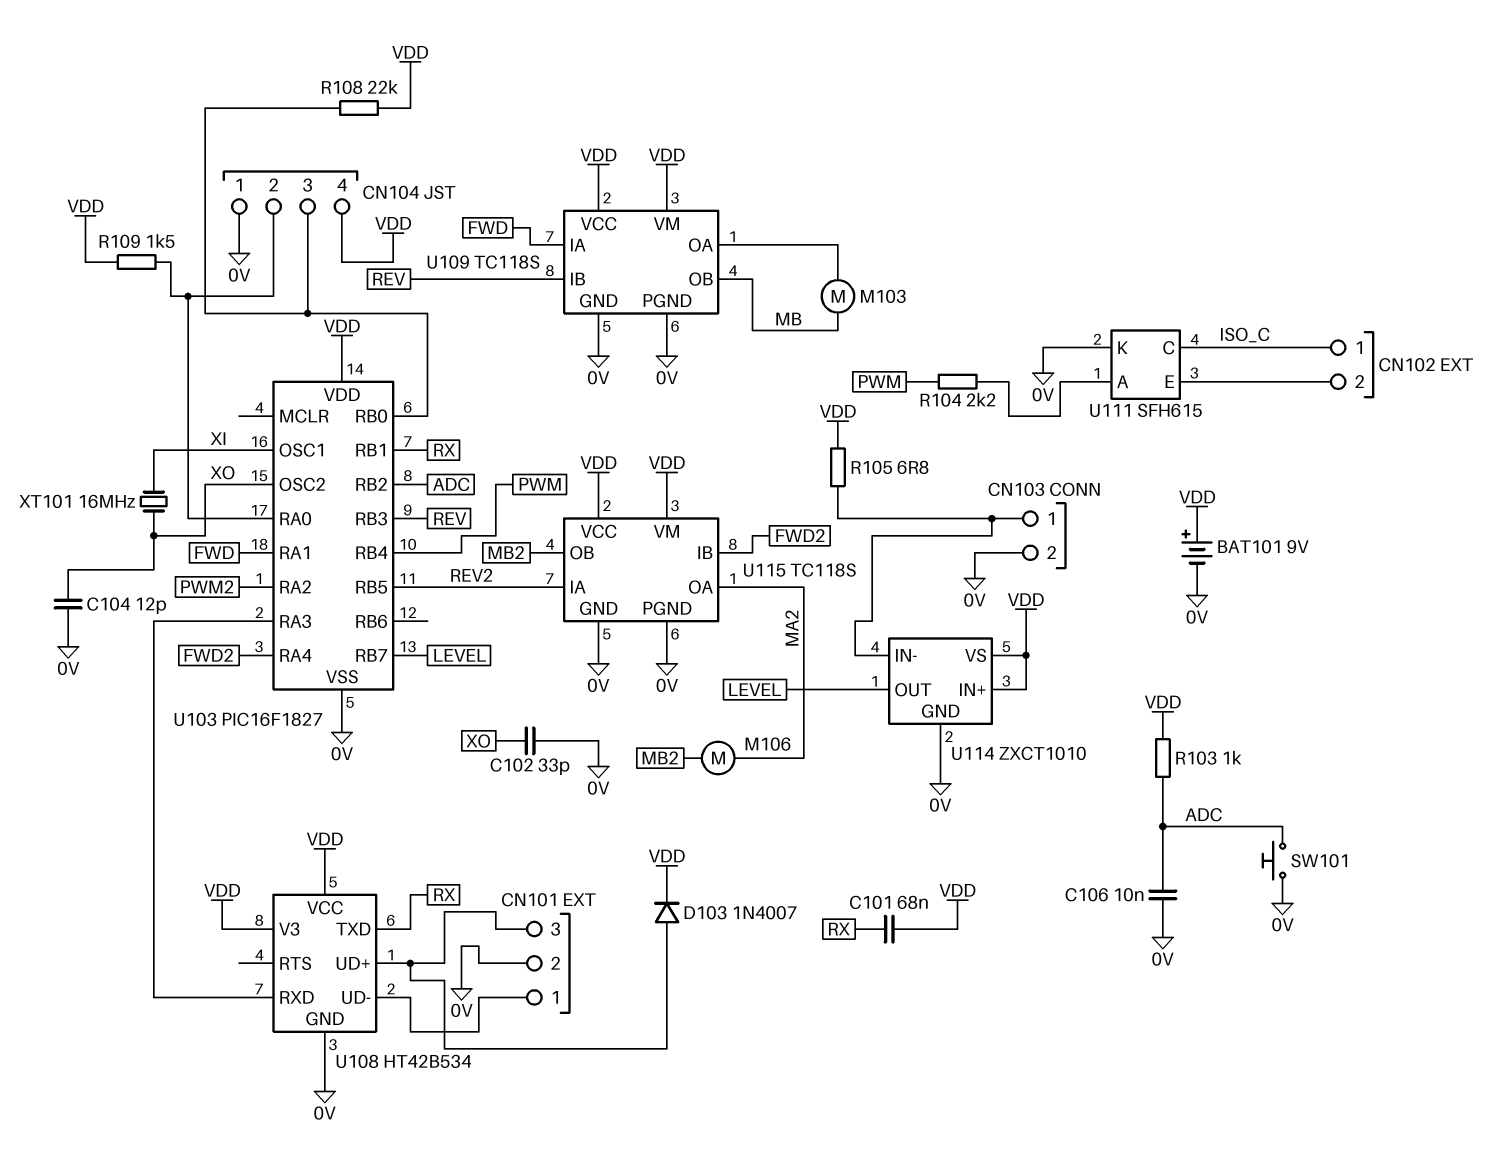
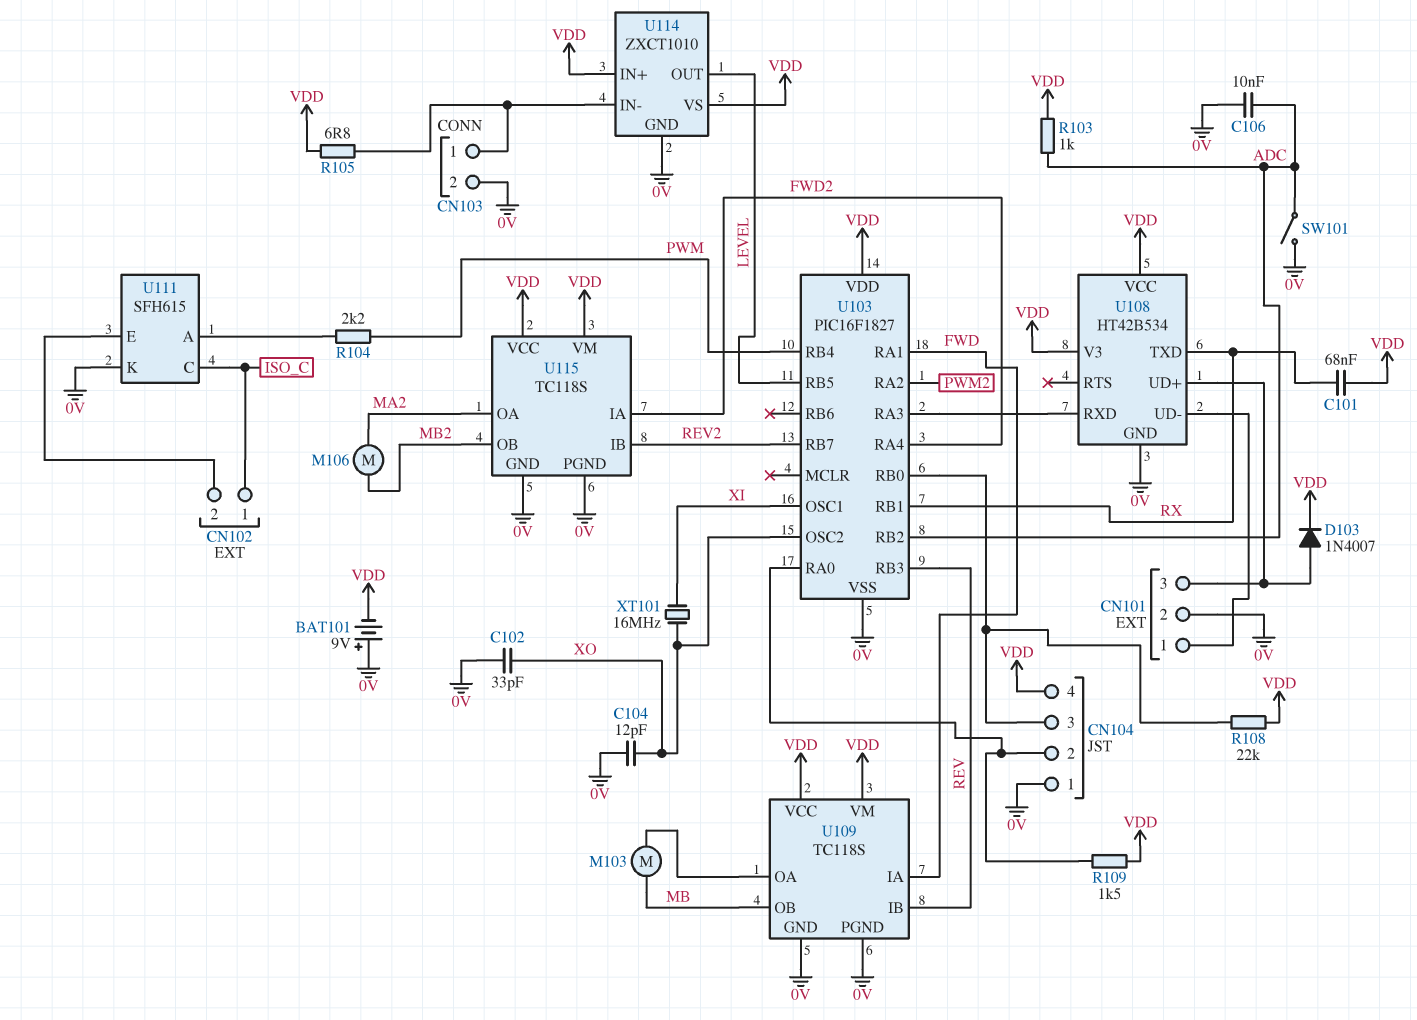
BAT101: 9V (plus VDD, minus 0V) -> 9V (plus 0V, minus VDD)
SW101: button (0V, ADC) -> switch (0V, ADC)
U103 pin RB5: REV2 -> LEVEL
U103 pin RB7: LEVEL -> REV2
U115 pin IA: REV2 -> FWD2
U115 pin IB: FWD2 -> REV2

